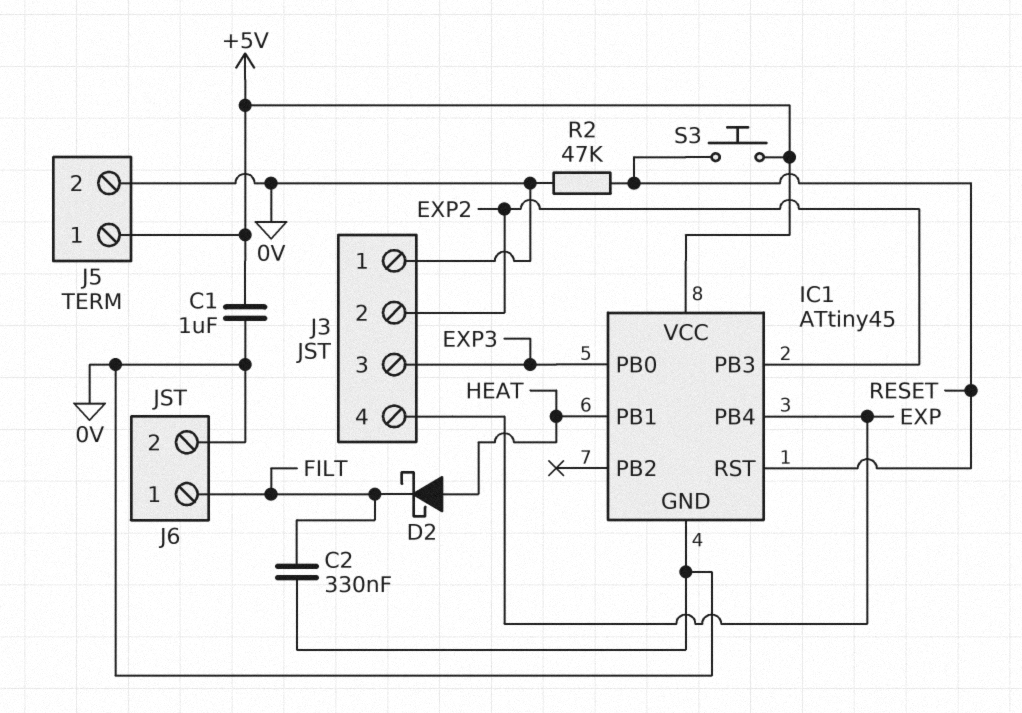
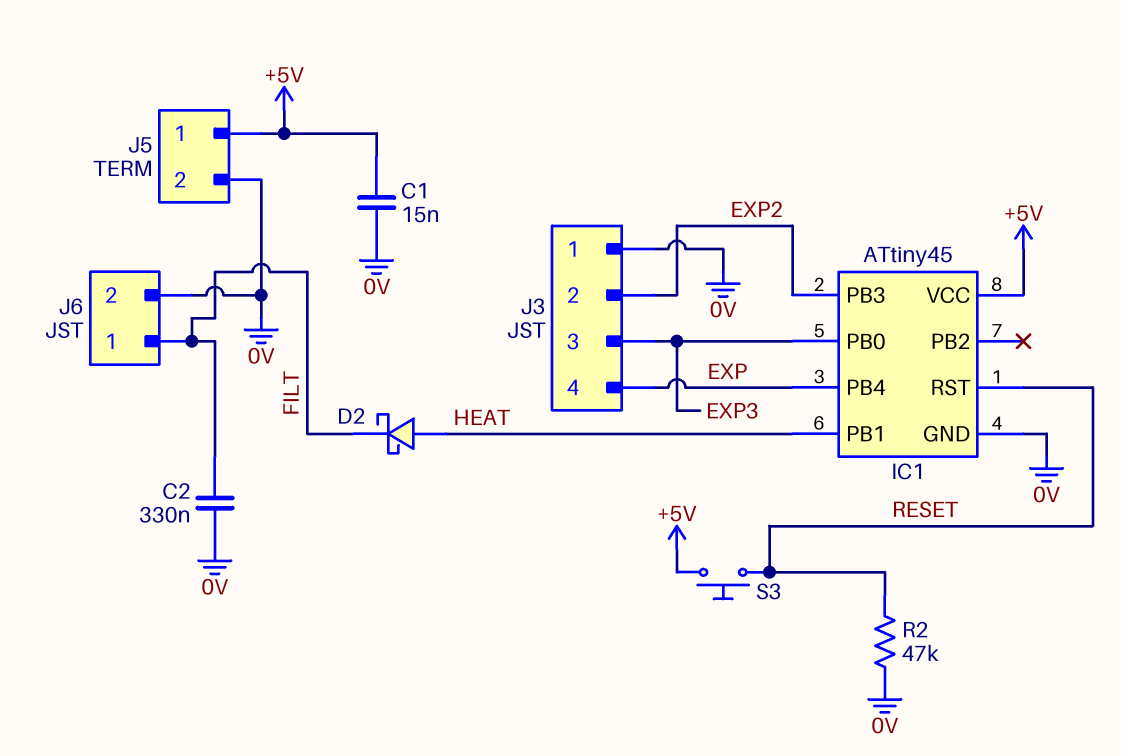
C1: 1uF (+5V, 0V) -> 15nF (+5V, 0V)

